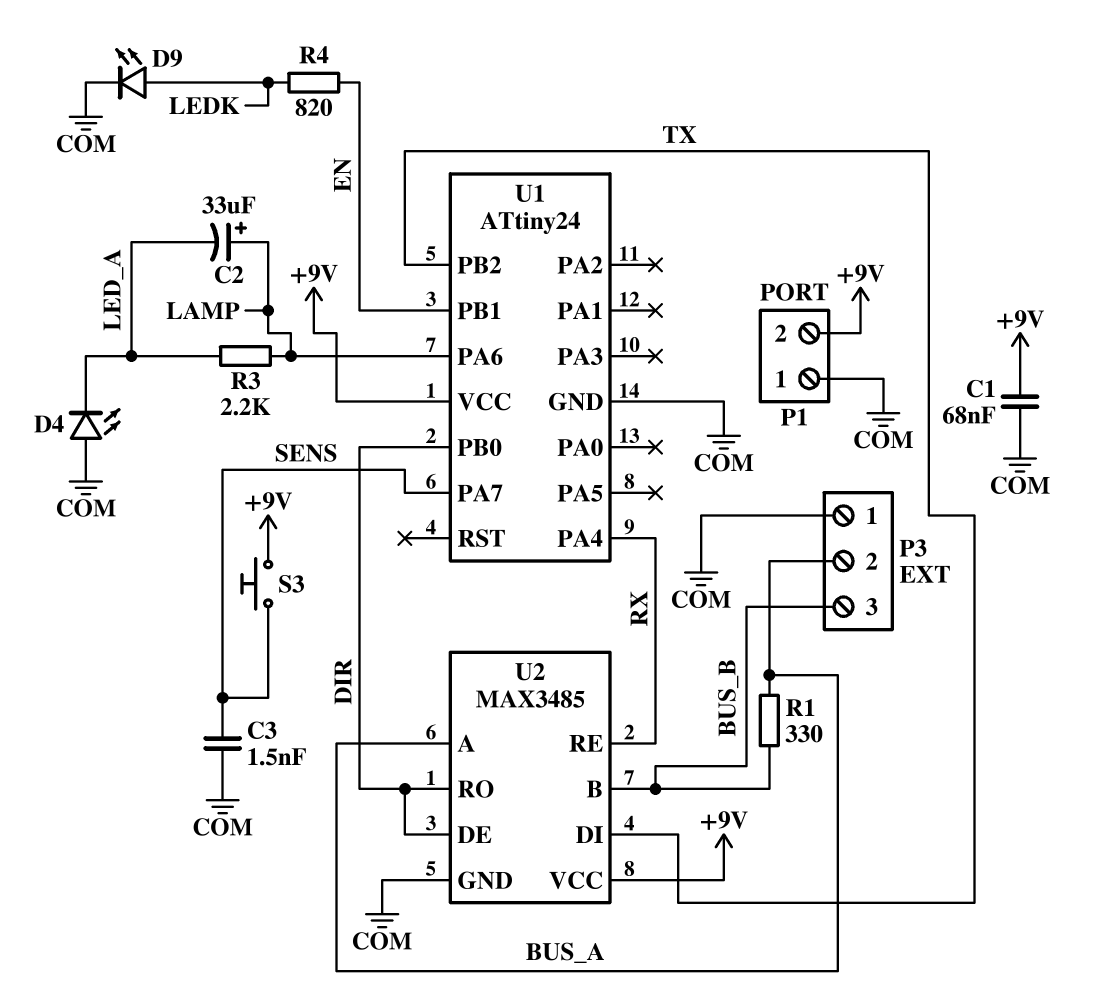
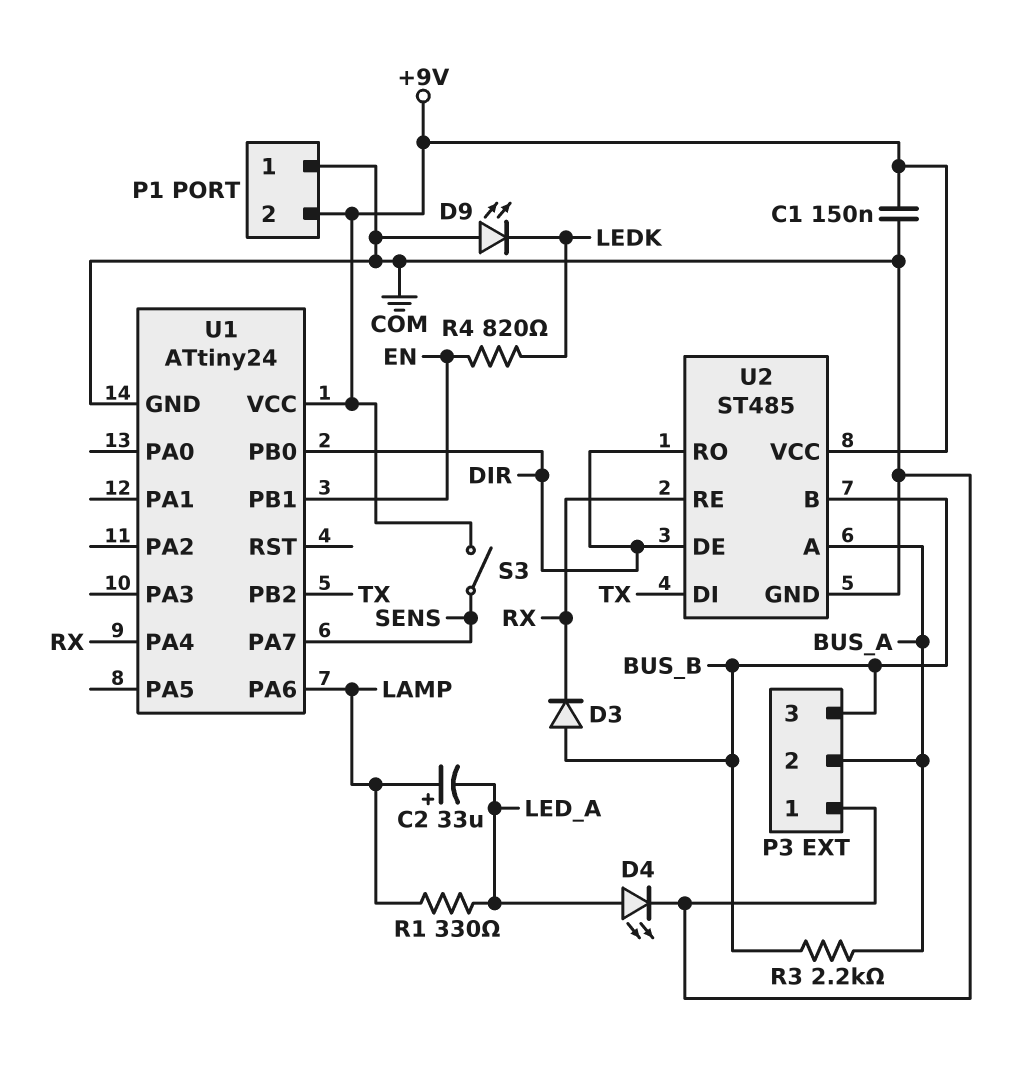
C1: 68nF (+9V, COM) -> 150nF (+9V, COM)
C3: 1.5nF (COM, SENS) -> none
D3: none -> diode (A BUS_B, K RX)
D4: LED (A COM, K LED_A) -> LED (A LED_A, K COM)
D9: LED (A LEDK, K COM) -> LED (A COM, K LEDK)
R1: 330 (BUS_A, BUS_B) -> 330 (LAMP, LED_A)
R3: 2.2k (LAMP, LED_A) -> 2.2k (BUS_A, BUS_B)
S3: button (+9V, SENS) -> switch (+9V, SENS)
U2: MAX3485 -> ST485

